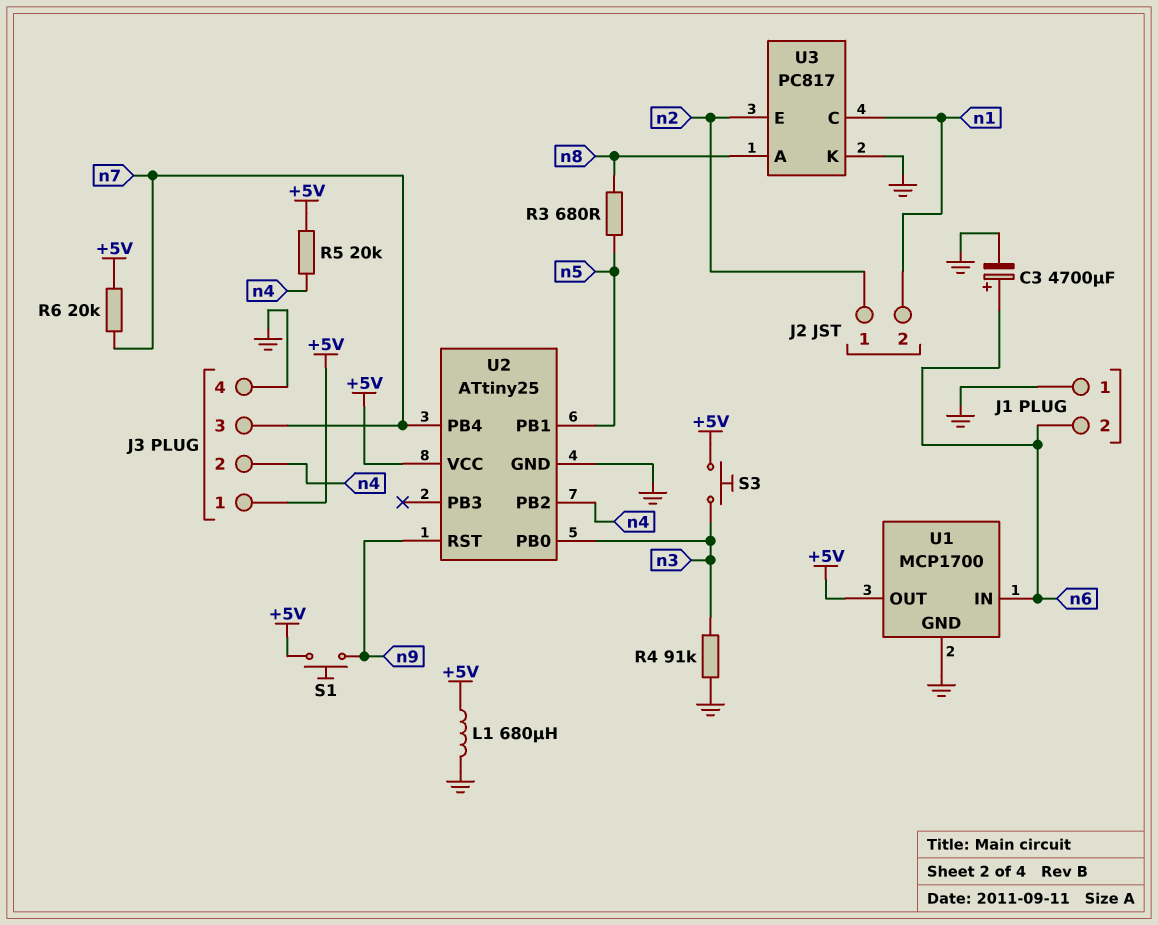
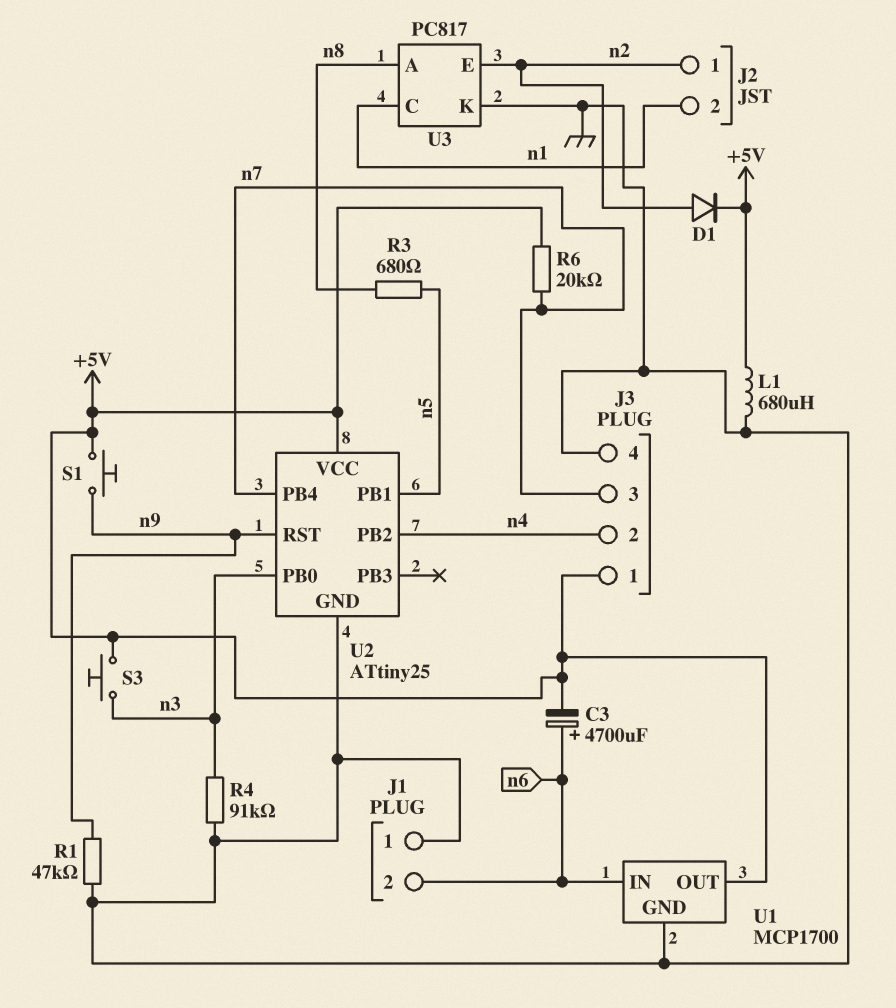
C3: 4700uF (plus n6, minus GND) -> 4700uF (plus n6, minus +5V)
D1: none -> diode (A n2, K +5V)
R1: none -> 47k (GND, n9)
R5: 20k (+5V, n4) -> none

